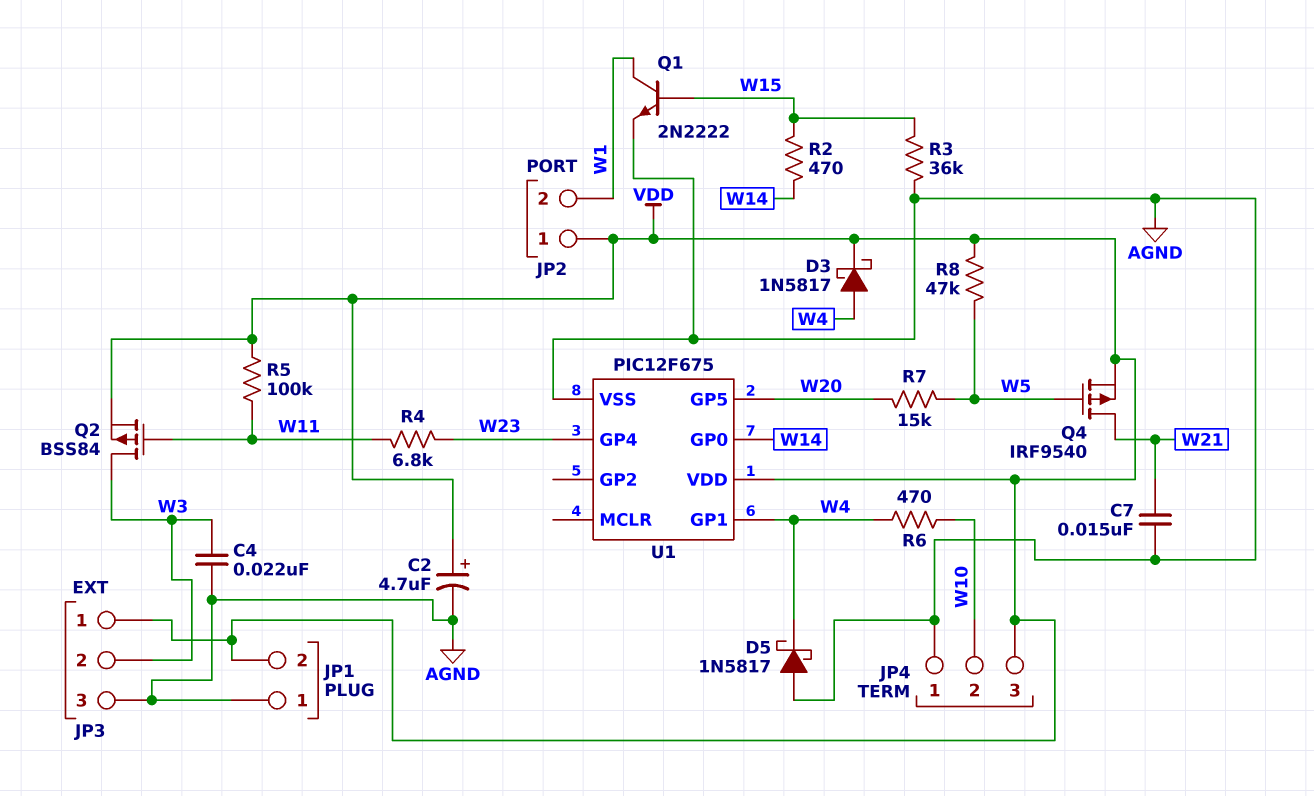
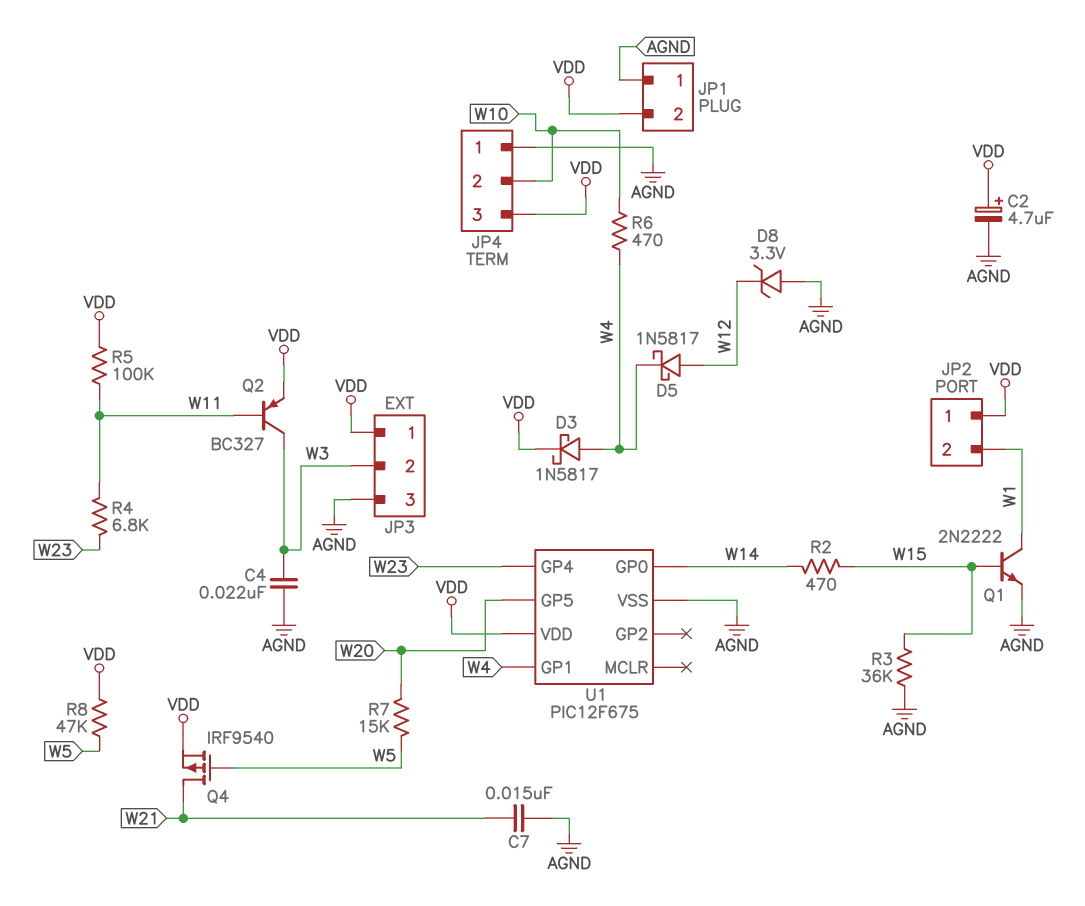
D5: schottky 1N5817 (A AGND, K W4) -> schottky 1N5817 (A W12, K W4)
D8: none -> zener 3.3V (A AGND, K W12)
Q2: PMOS BSS84 (G W11, D W3, S VDD) -> PNP BC327 (B W11, C W3, E VDD)

